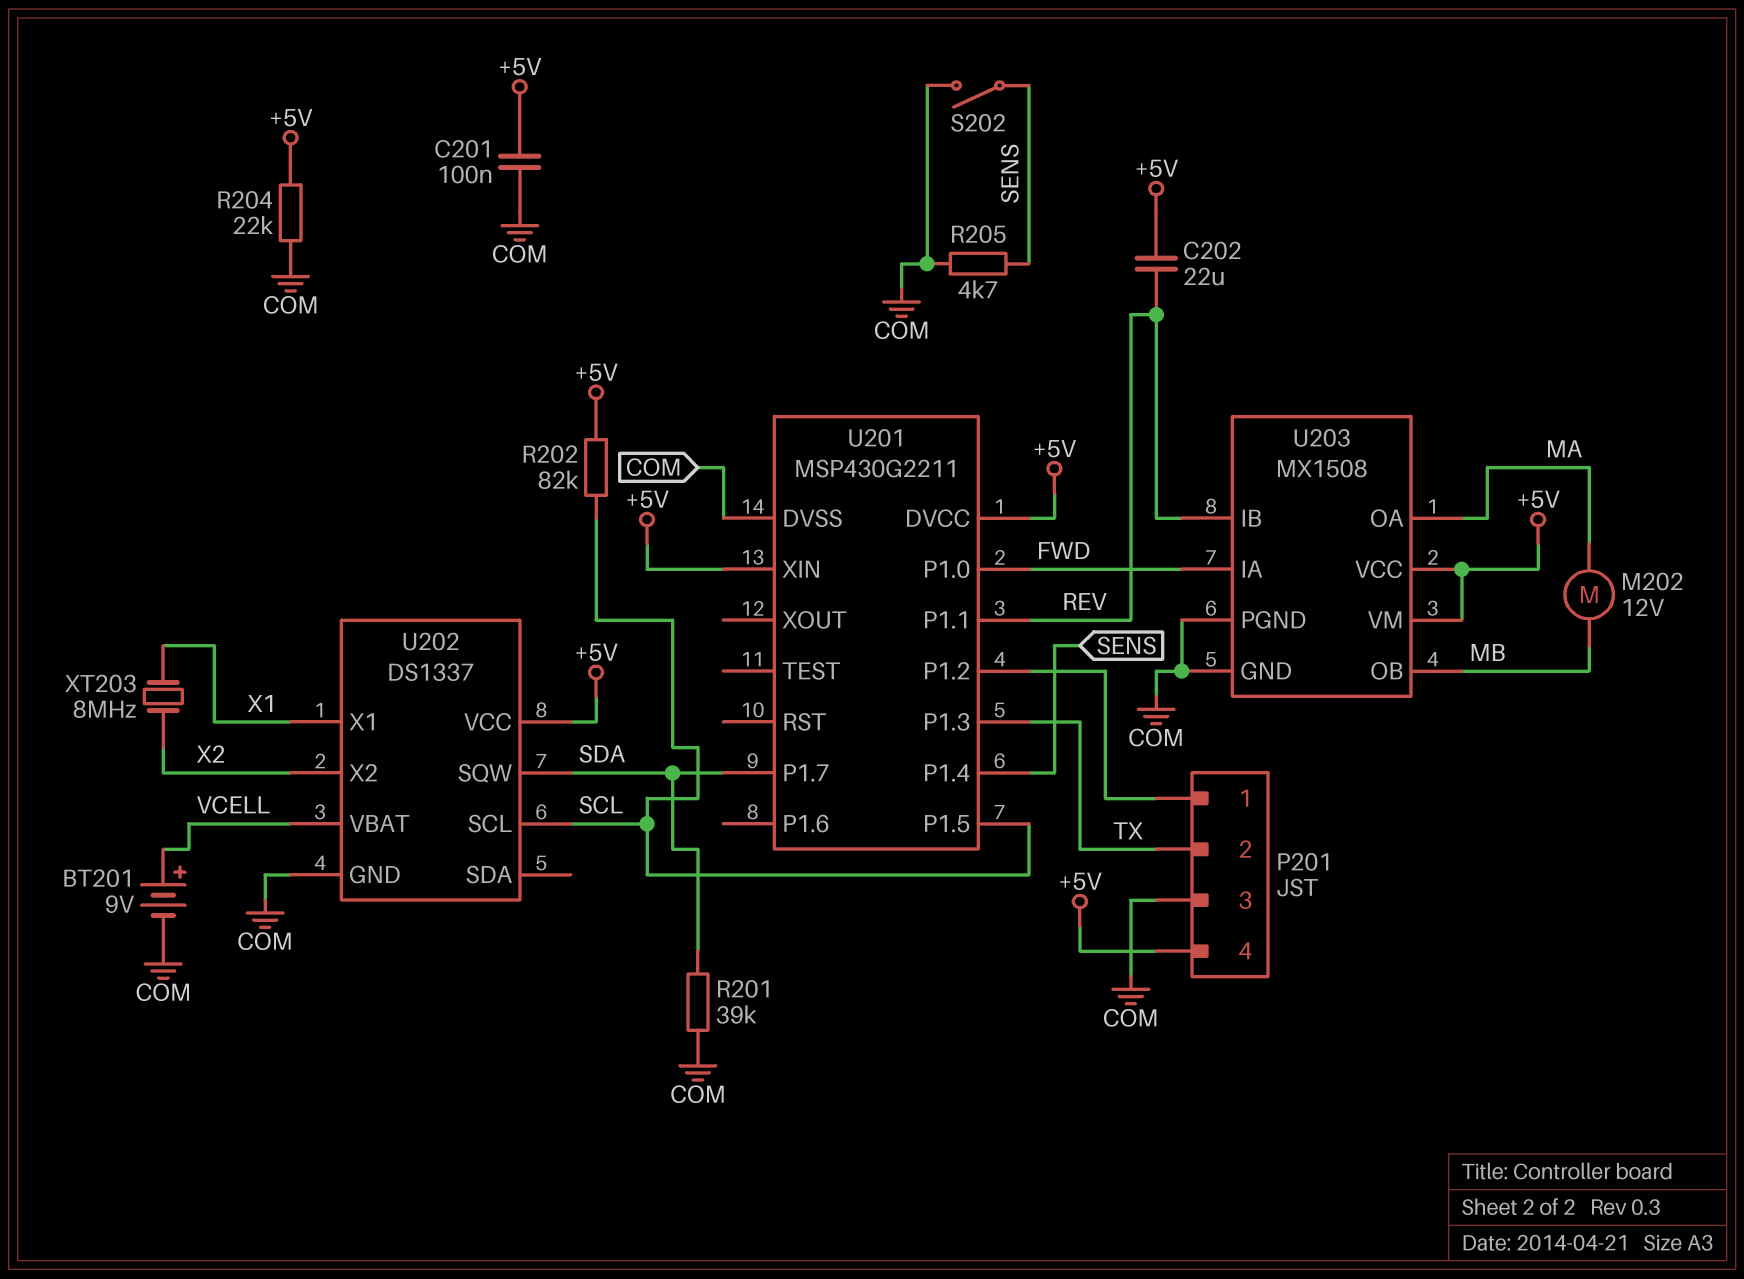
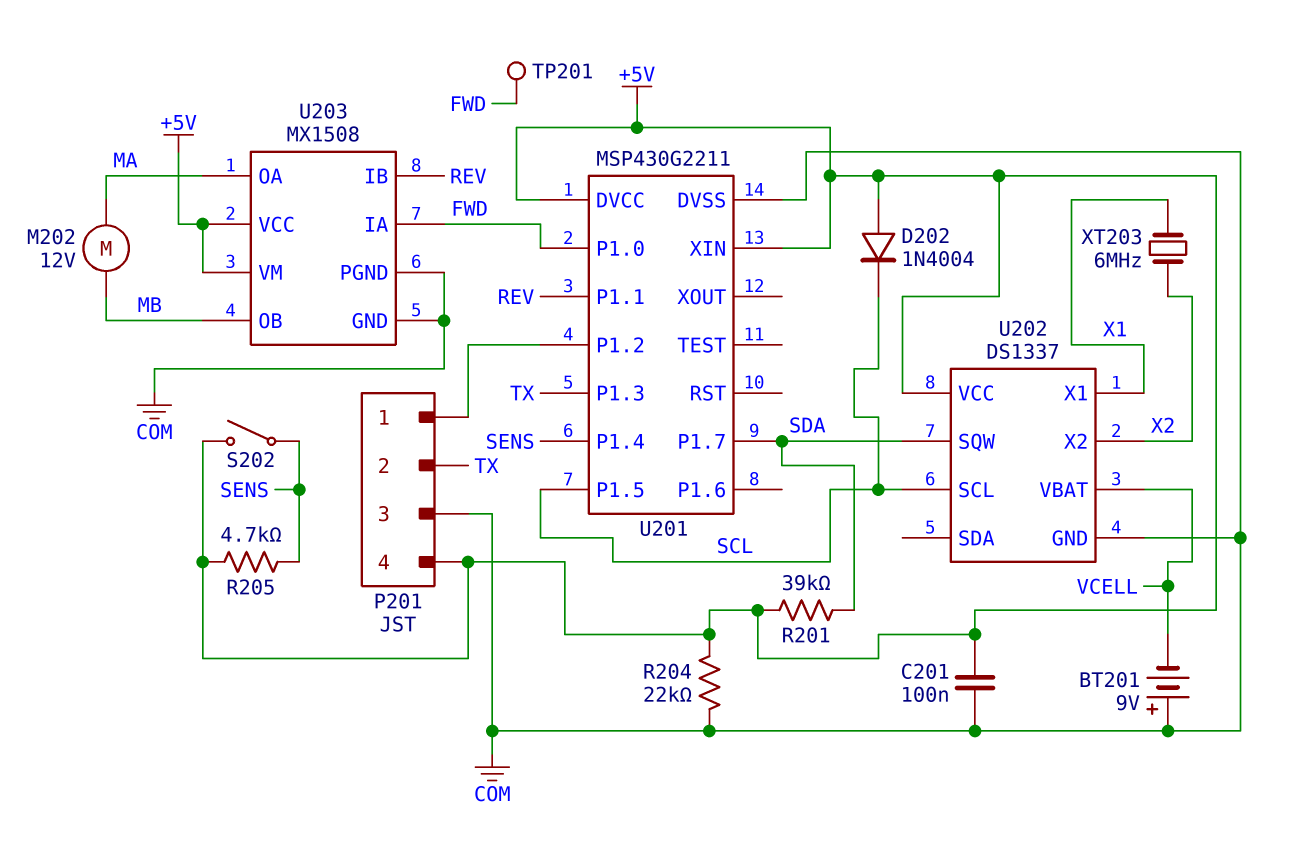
BT201: 9V (plus VCELL, minus COM) -> 9V (plus COM, minus VCELL)
C202: 22uF (+5V, REV) -> none
D202: none -> diode 1N4004 (A +5V, K SCL)
R201: 39k (COM, SDA) -> 39k (+5V, SDA)
R202: 82k (+5V, SCL) -> none
R205: 4.7k (COM, SENS) -> 4.7k (+5V, SENS)
S202: switch (COM, SENS) -> switch (+5V, SENS)
TP201: none -> test point (FWD)
XT203: 8MHz (X1, X2) -> 6MHz (X1, X2)

